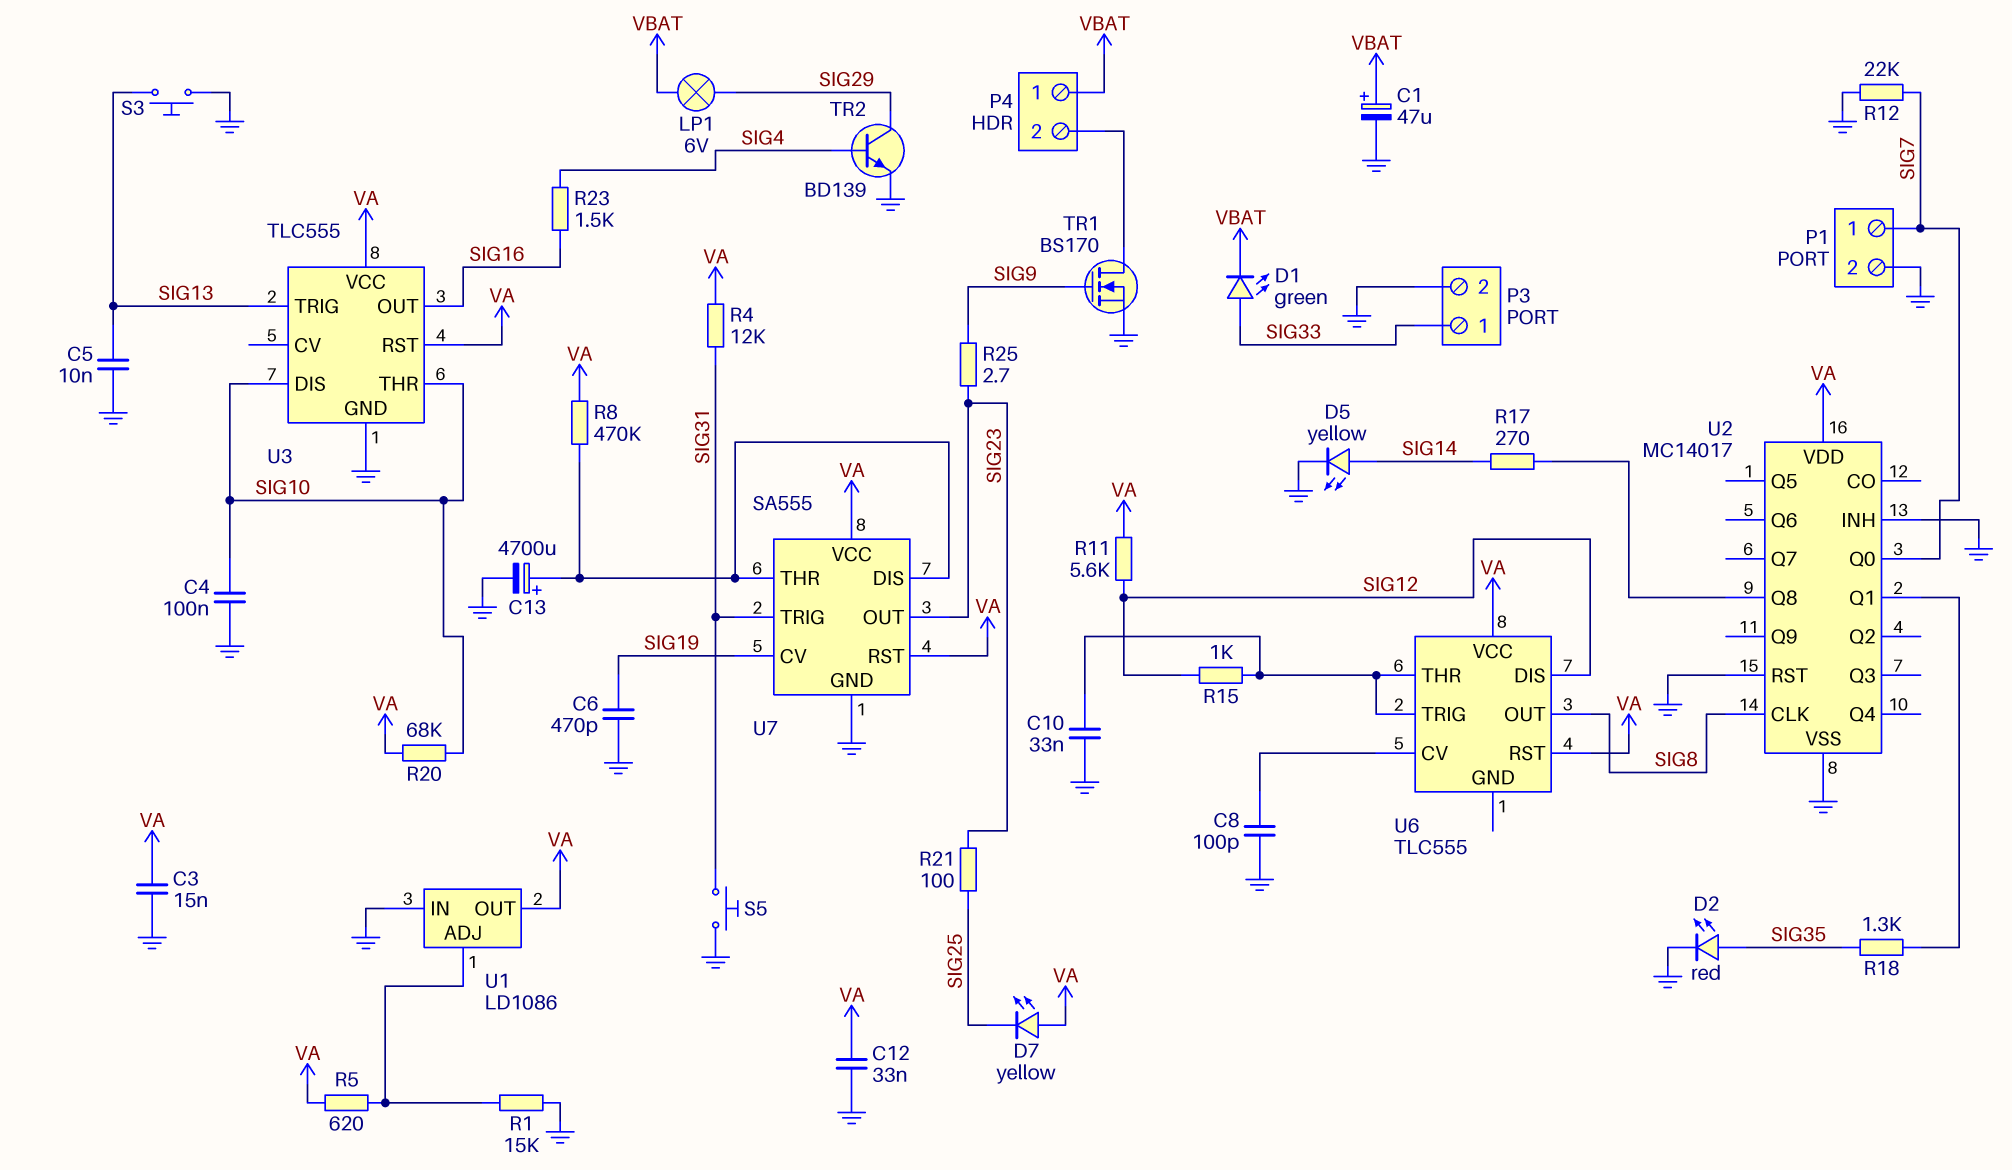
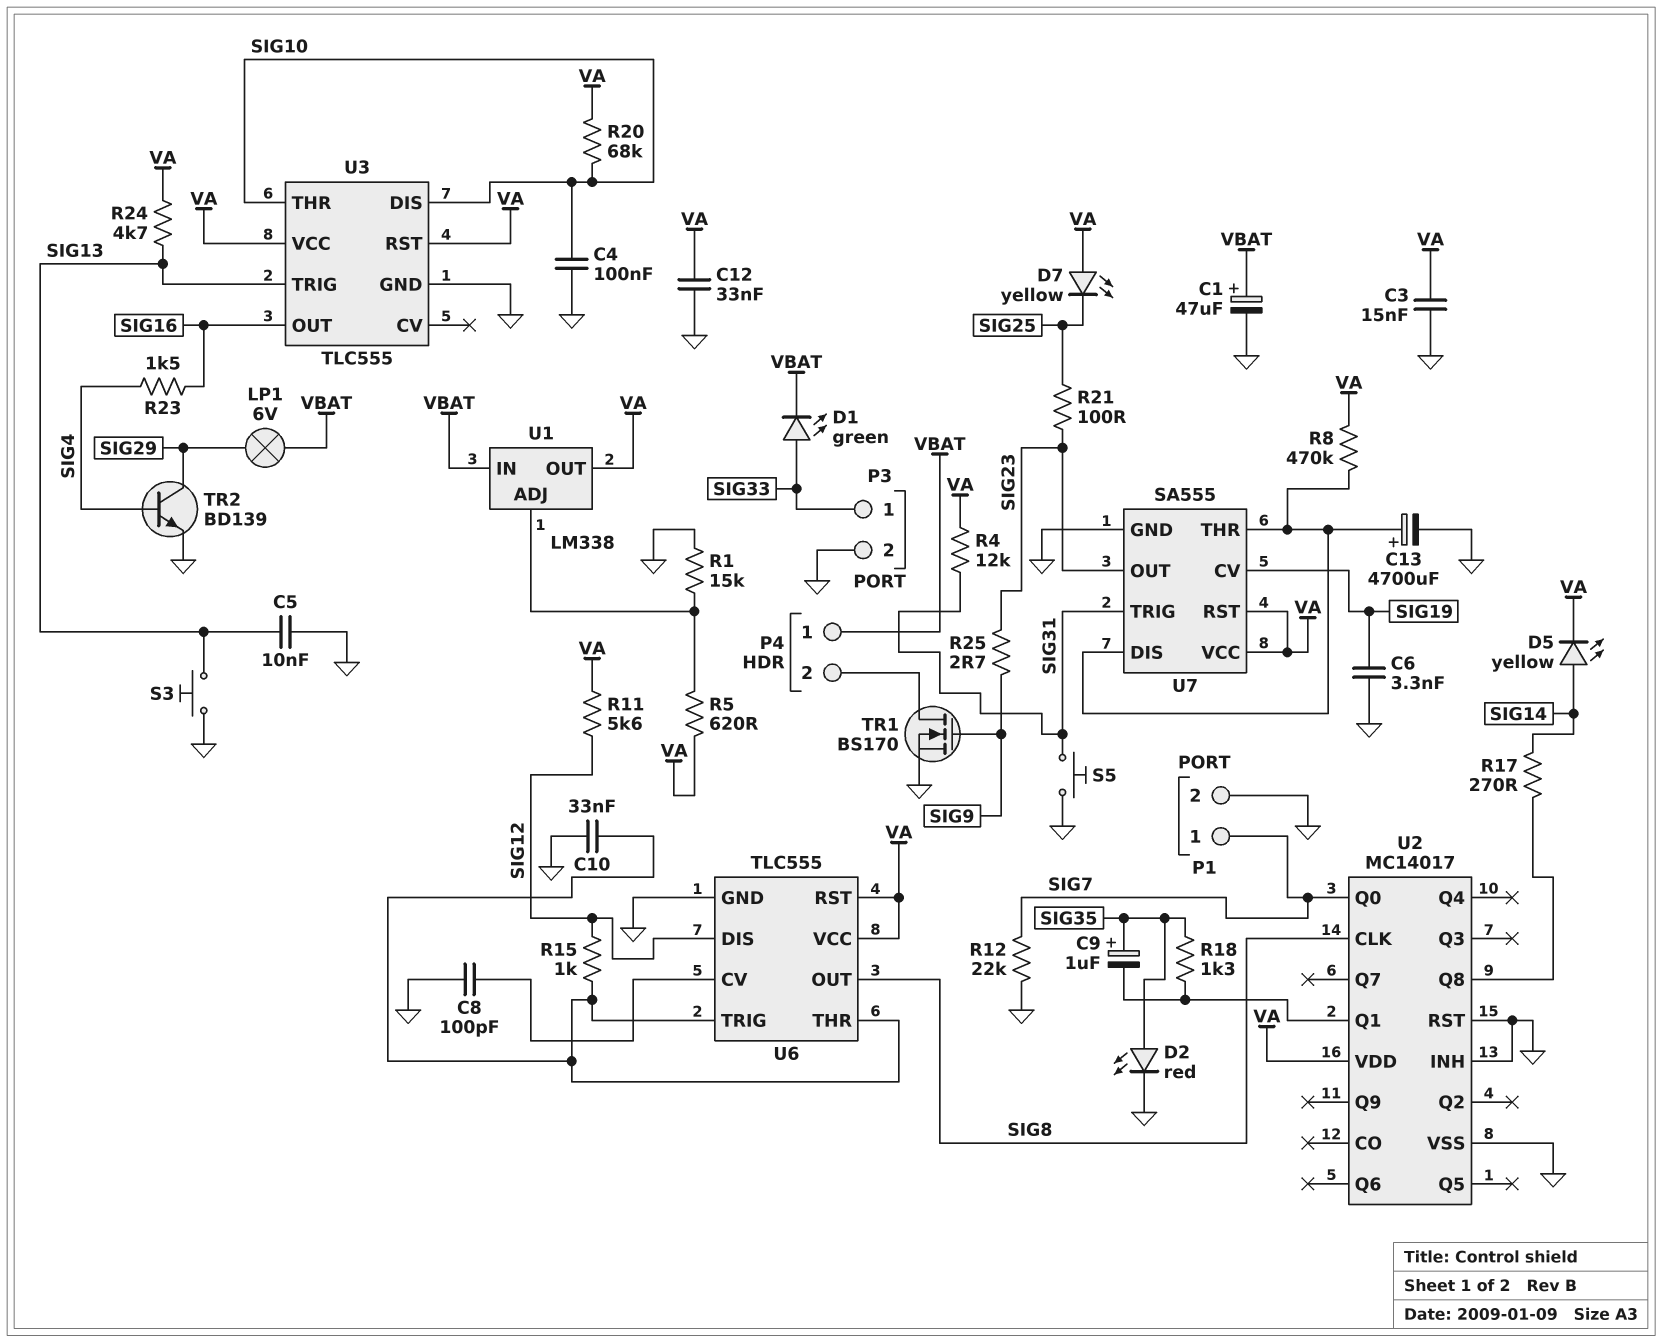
C6: 470pF (GND, SIG19) -> 3.3nF (GND, SIG19)
C9: none -> 1uF (plus SIG35, minus U2/Q1)
D5: LED yellow (A SIG14, K GND) -> LED yellow (A SIG14, K VA)
R24: none -> 4.7k (SIG13, VA)
U1: LD1086 -> LM338
U1 pin IN: GND -> VBAT
U6 pin GND: none -> GND

